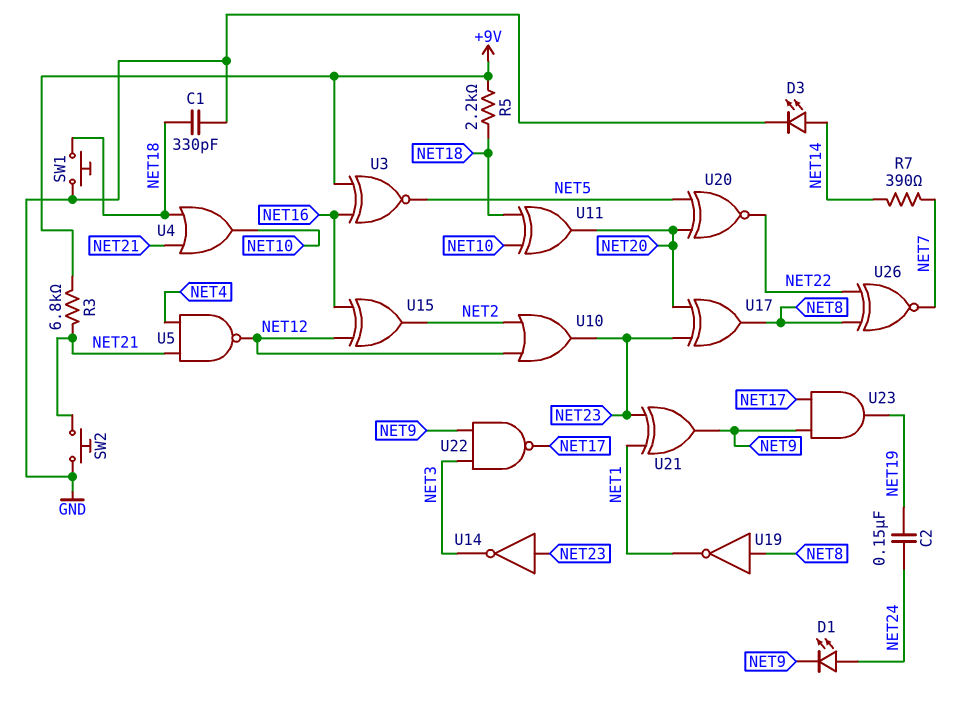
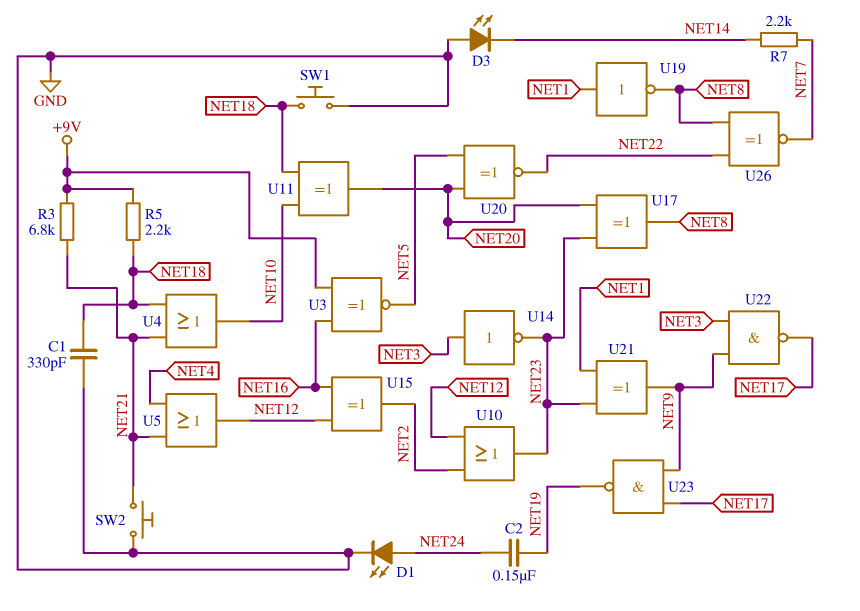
D1: LED (A NET24, K NET9) -> LED (A NET24, K GND)
D3: LED (A NET14, K GND) -> LED (A GND, K NET14)
R7: 390 (NET7, NET14) -> 2.2k (NET7, NET14)
U5: NAND (in NET4, in NET21, out NET12) -> OR (in NET4, in NET21, out NET12)
U14: NOT (in NET23, out NET3) -> NOT (in NET3, out NET23)
U19: NOT (in NET8, out NET1) -> NOT (in NET1, out NET8)
U23: AND (in NET9, in NET17, out NET19) -> NAND (in NET9, in NET17, out NET19)

